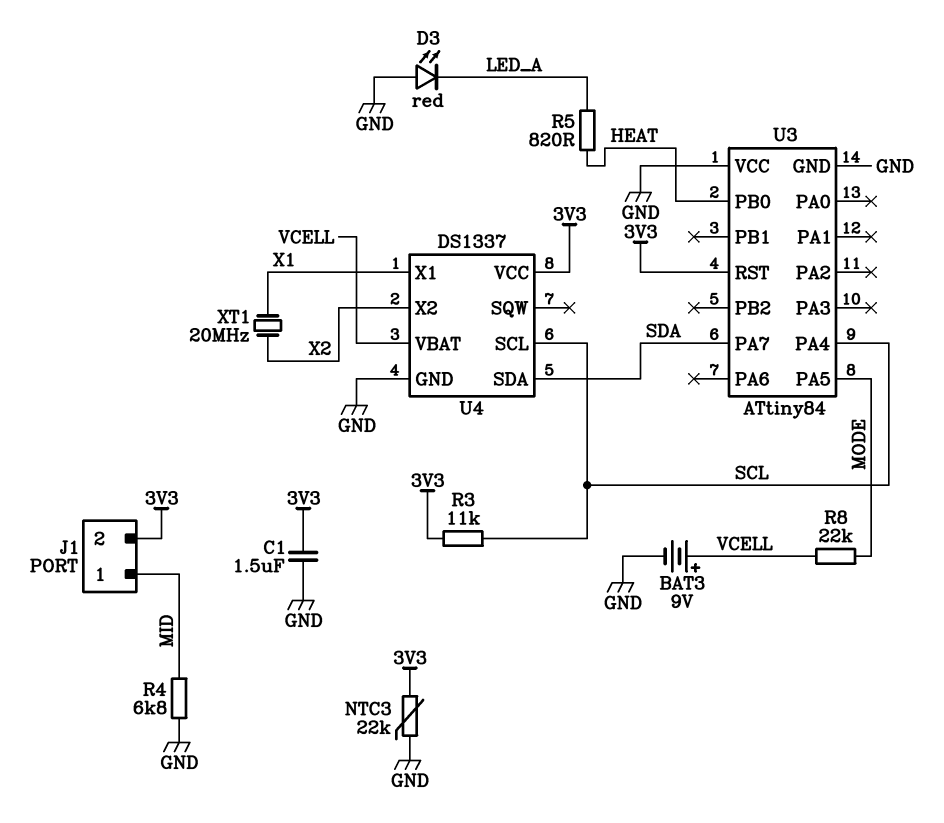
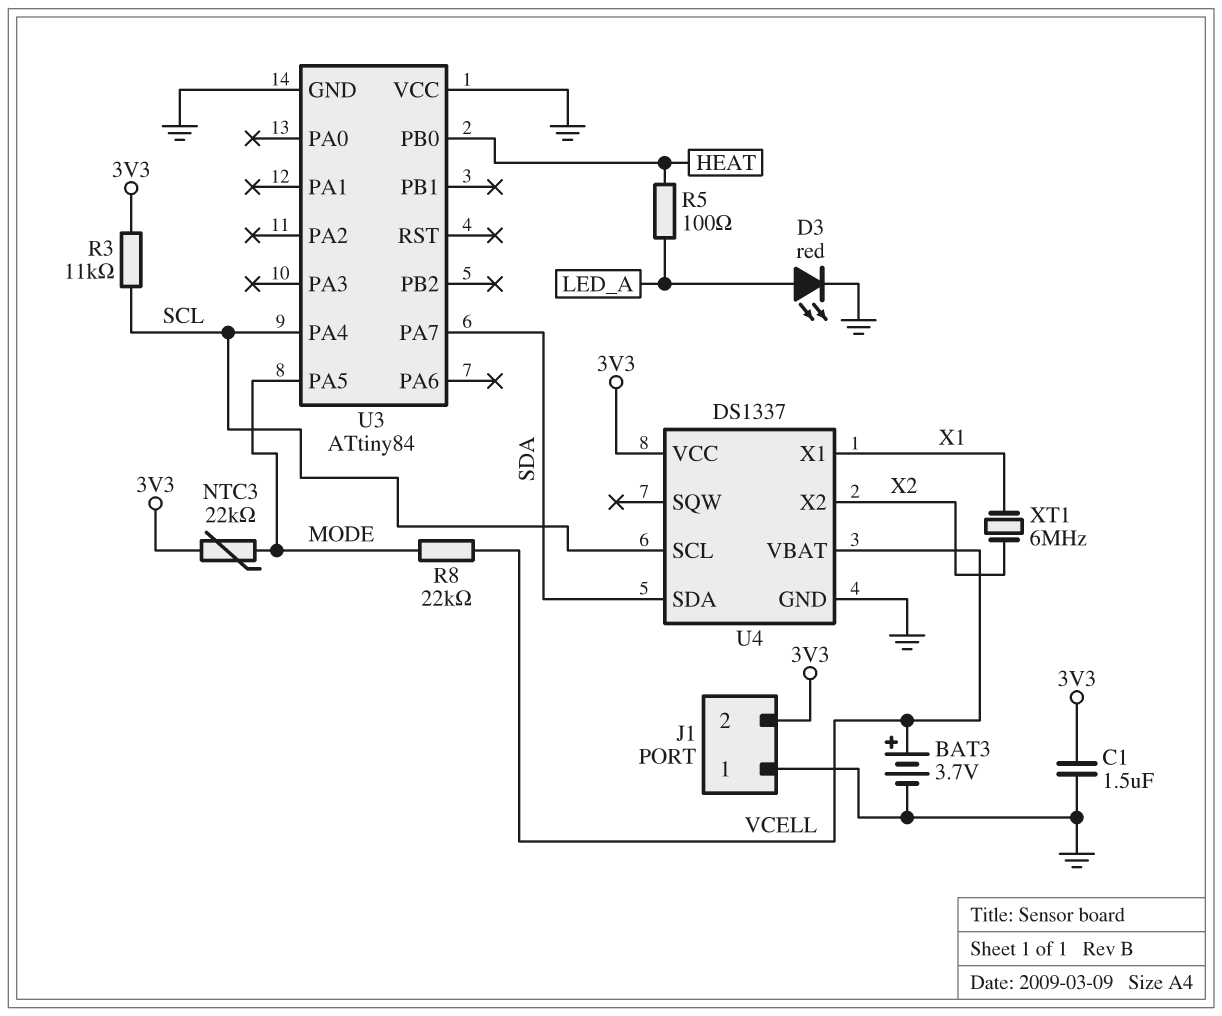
BAT3: 9V (plus VCELL, minus GND) -> 3.7V (plus VCELL, minus GND)
D3: LED red (A GND, K LED_A) -> LED red (A LED_A, K GND)
J1 pin 1: MID -> GND
NTC3: 22k (3V3, GND) -> 22k (3V3, MODE)
R4: 6.8k (GND, MID) -> none
R5: 820 (HEAT, LED_A) -> 100 (HEAT, LED_A)
U3 pin RST: 3V3 -> none
XT1: 20MHz (X1, X2) -> 6MHz (X1, X2)

